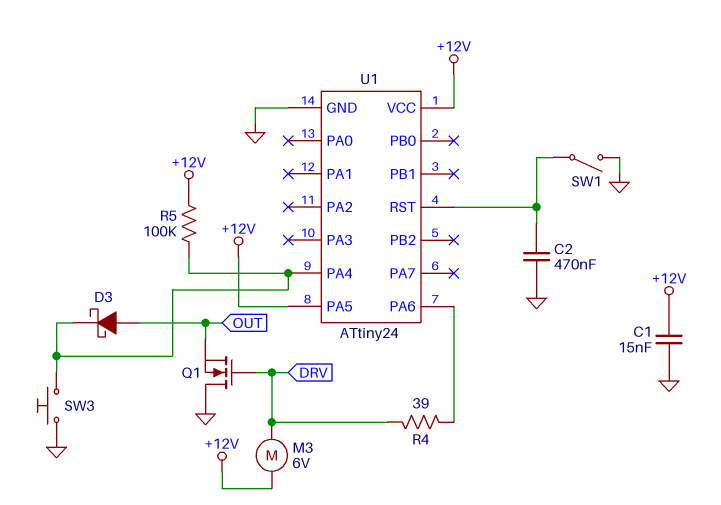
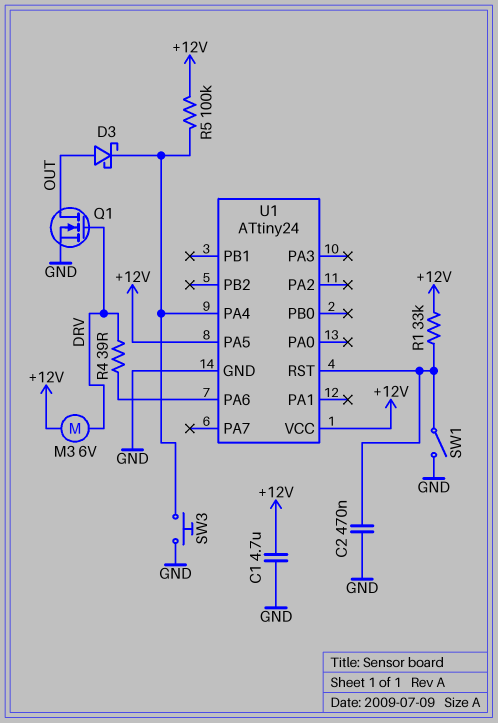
C1: 15nF (+12V, GND) -> 4.7uF (+12V, GND)
Q1: NMOS (G DRV, D GND, S OUT) -> NMOS (G DRV, D OUT, S GND)
R1: none -> 33k (+12V, U1/RST)

